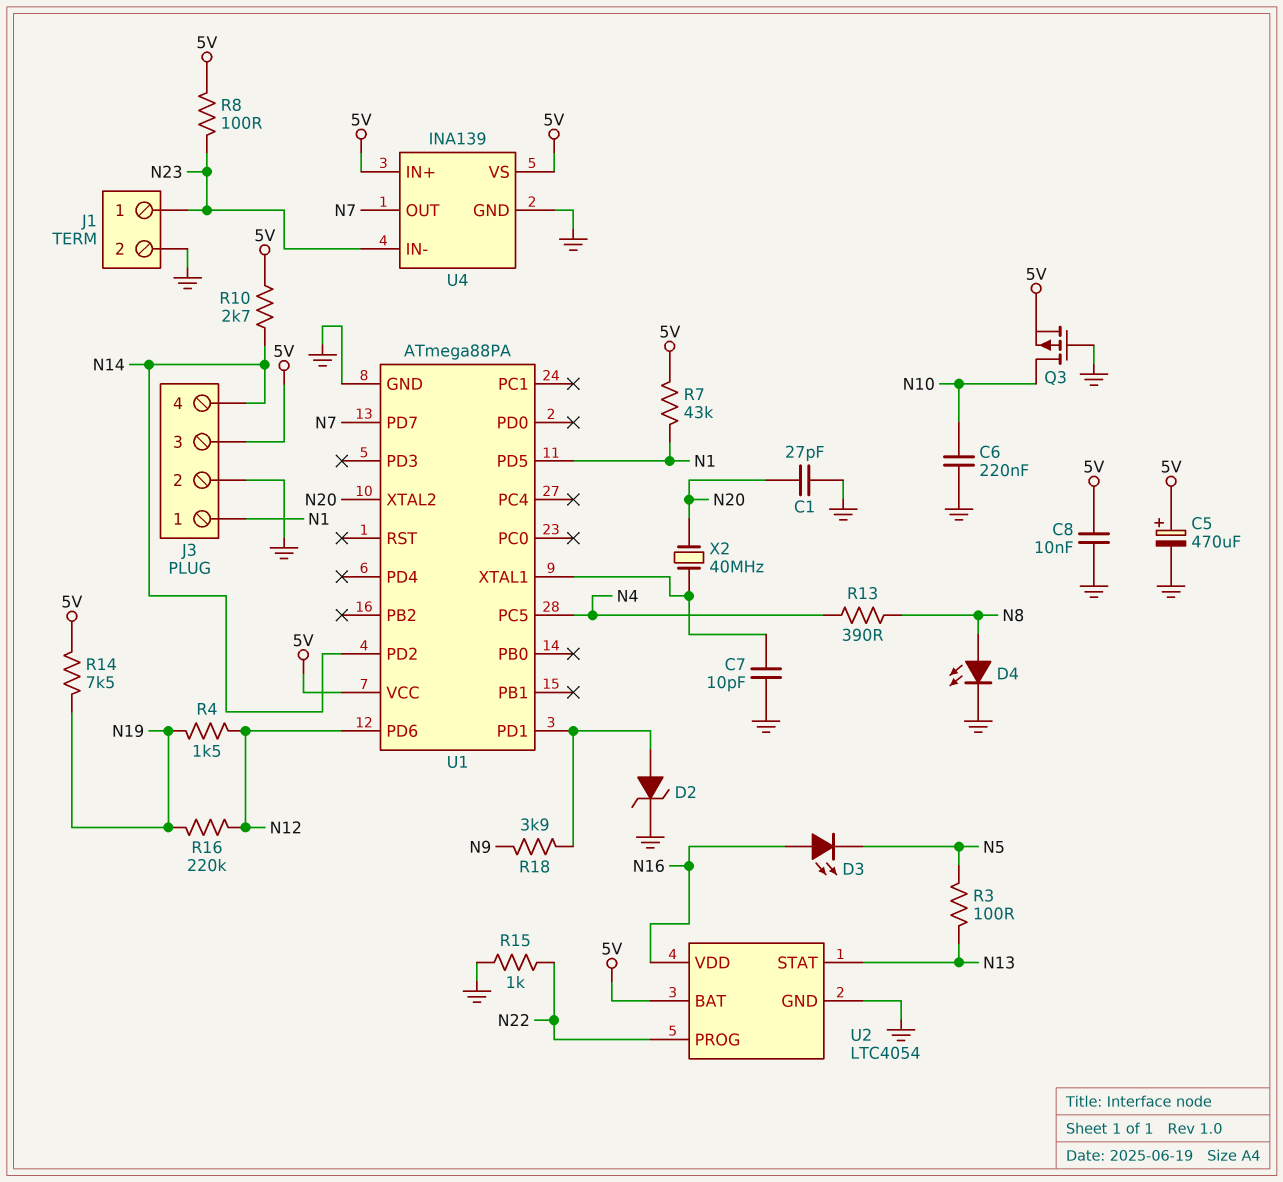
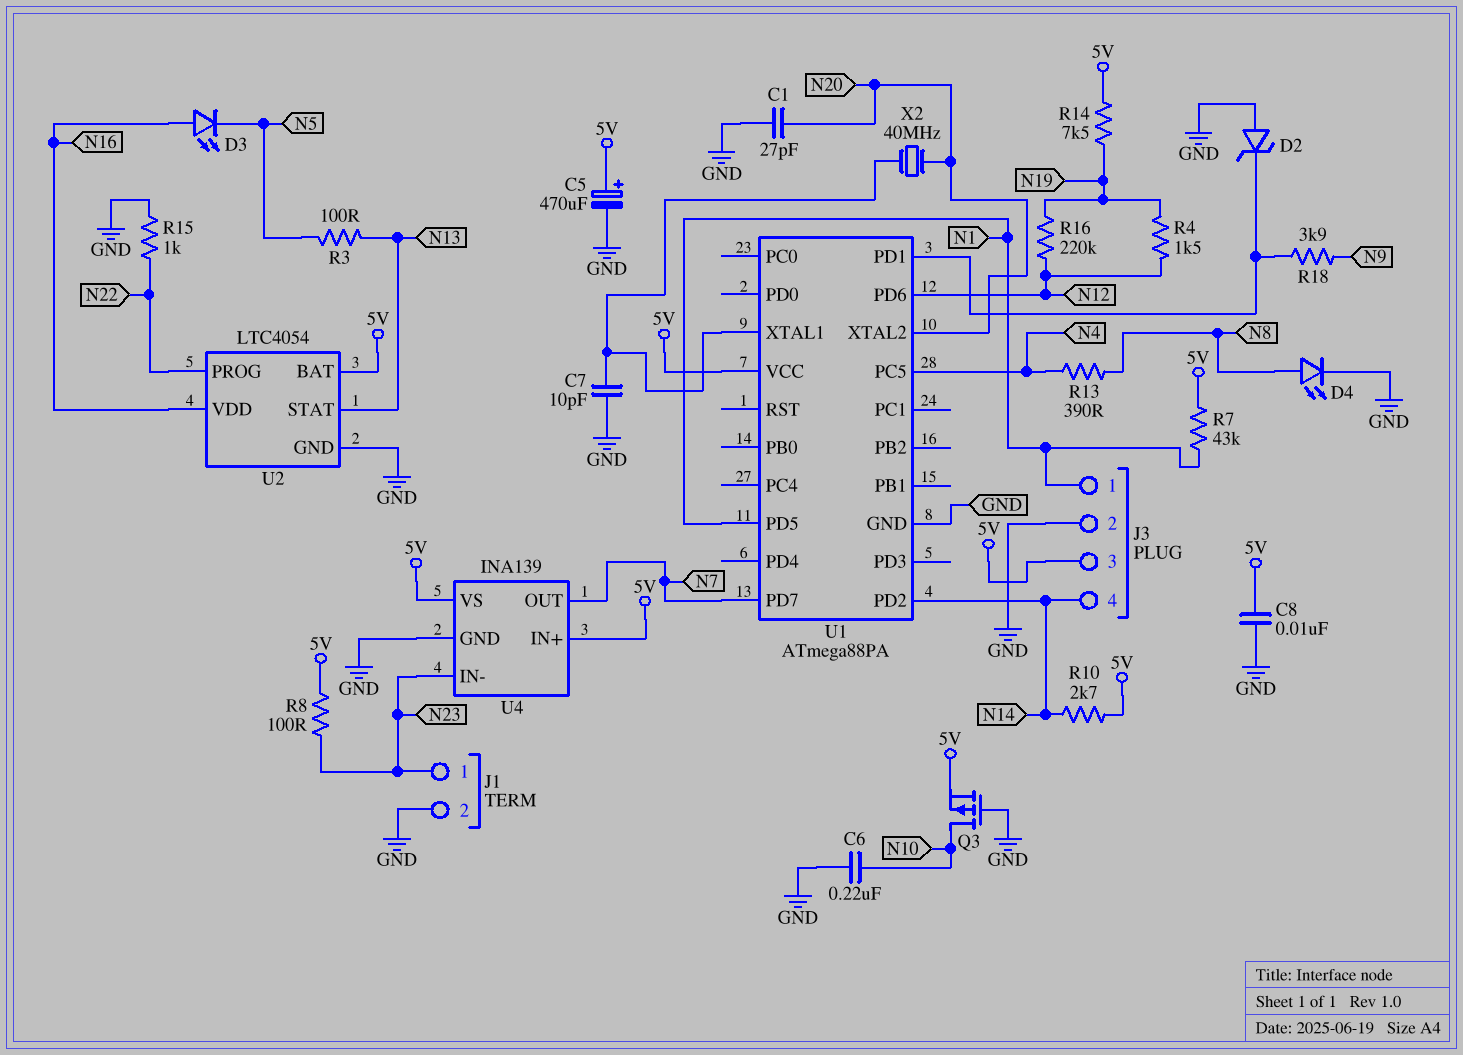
D2: zener (A U1/PD1, K GND) -> zener (A GND, K U1/PD1)

